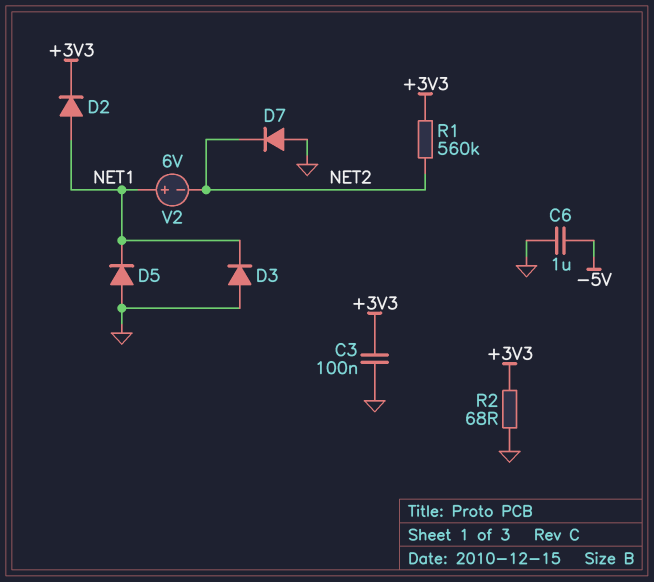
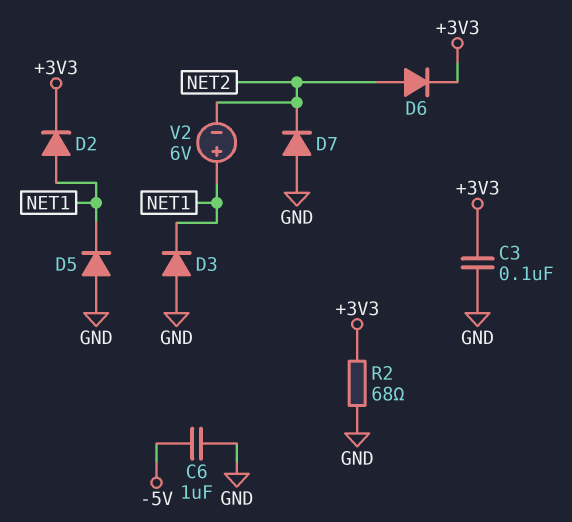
D6: none -> diode (A NET2, K +3V3)
R1: 560k (+3V3, NET2) -> none

